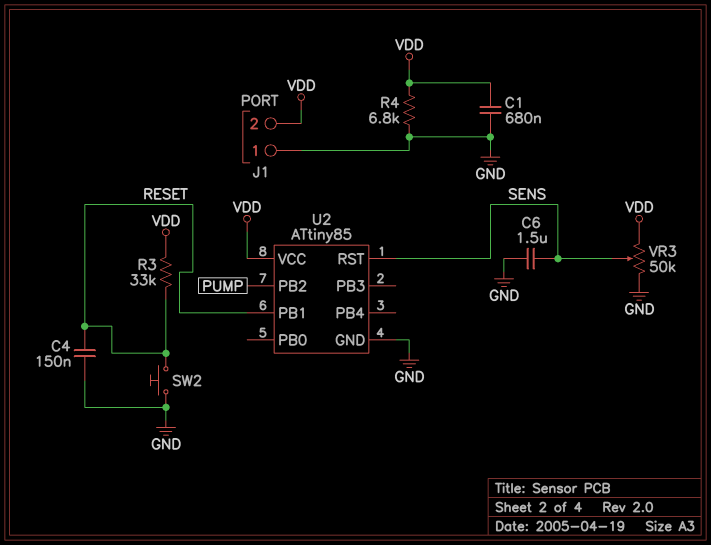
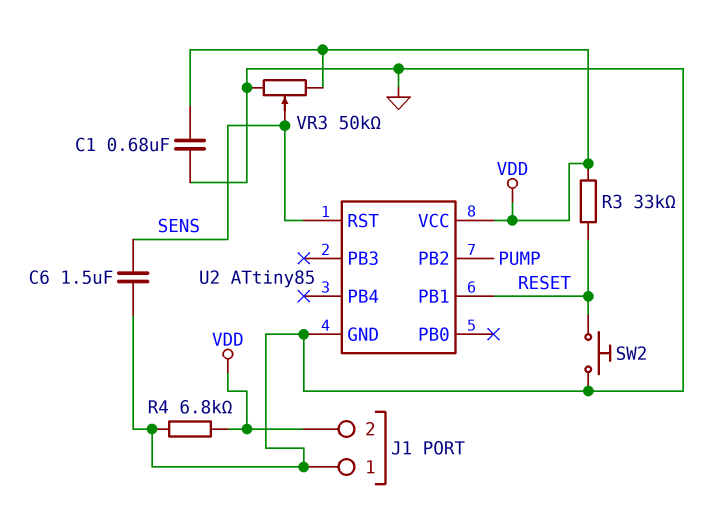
C4: 150nF (GND, RESET) -> none

